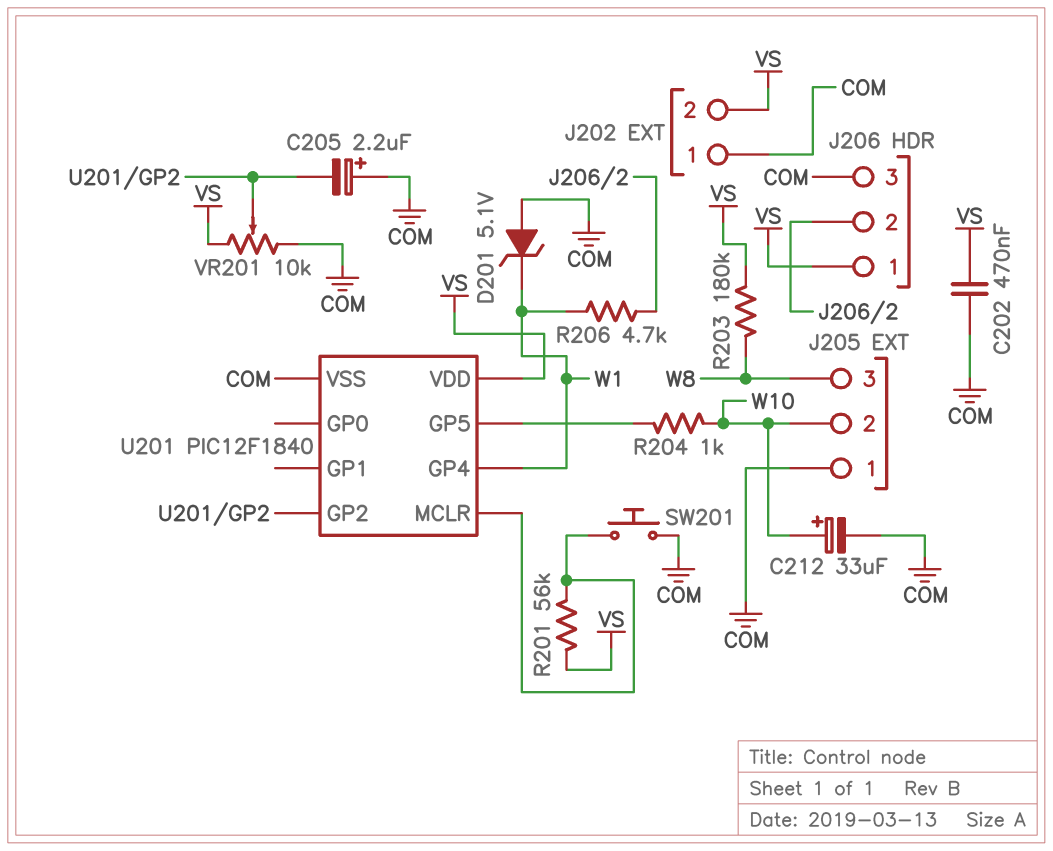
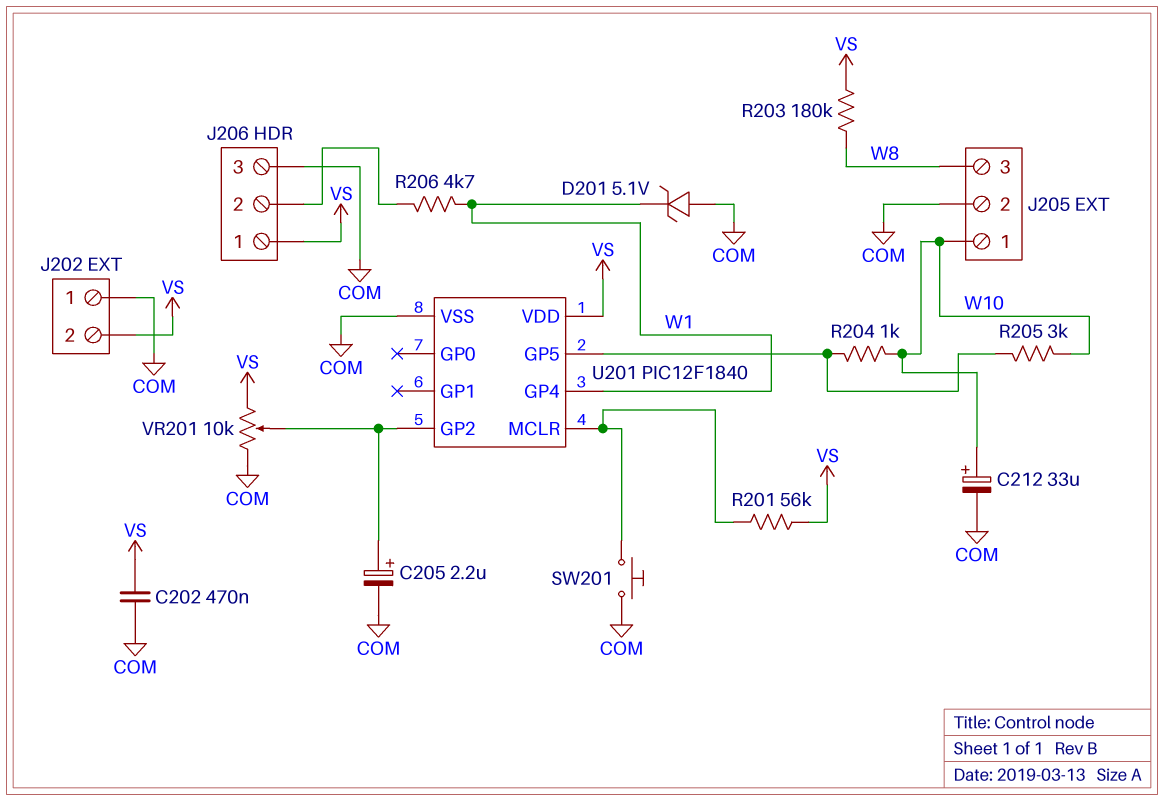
C205: 2.2uF (plus COM, minus U201/GP2) -> 2.2uF (plus U201/GP2, minus COM)
J205 pin 1: COM -> W10
J205 pin 2: W10 -> COM
R205: none -> 3k (U201/GP5, W10)

